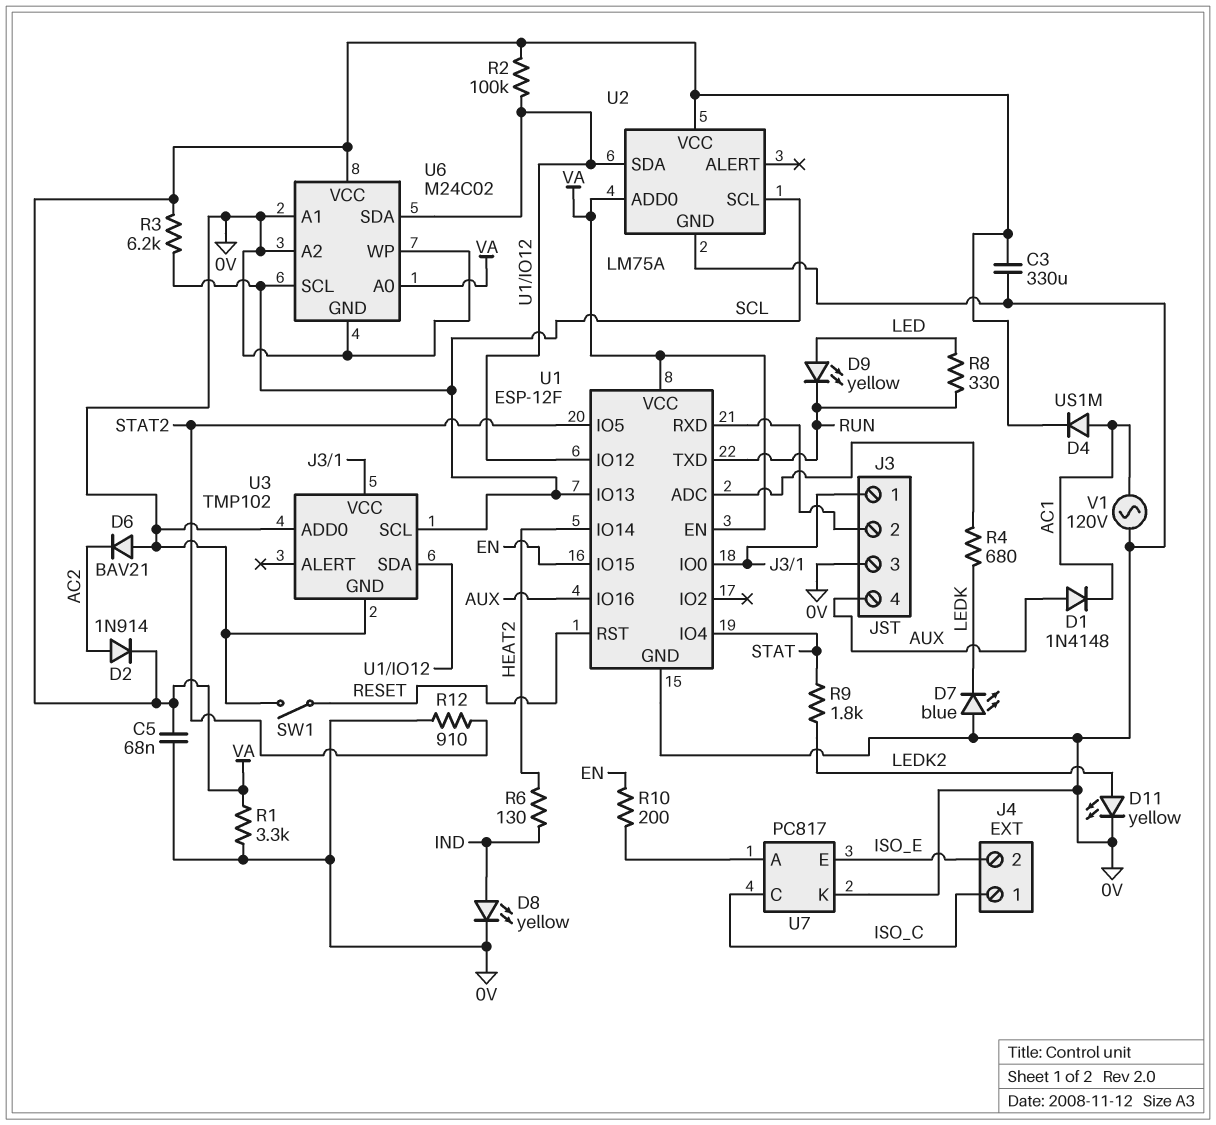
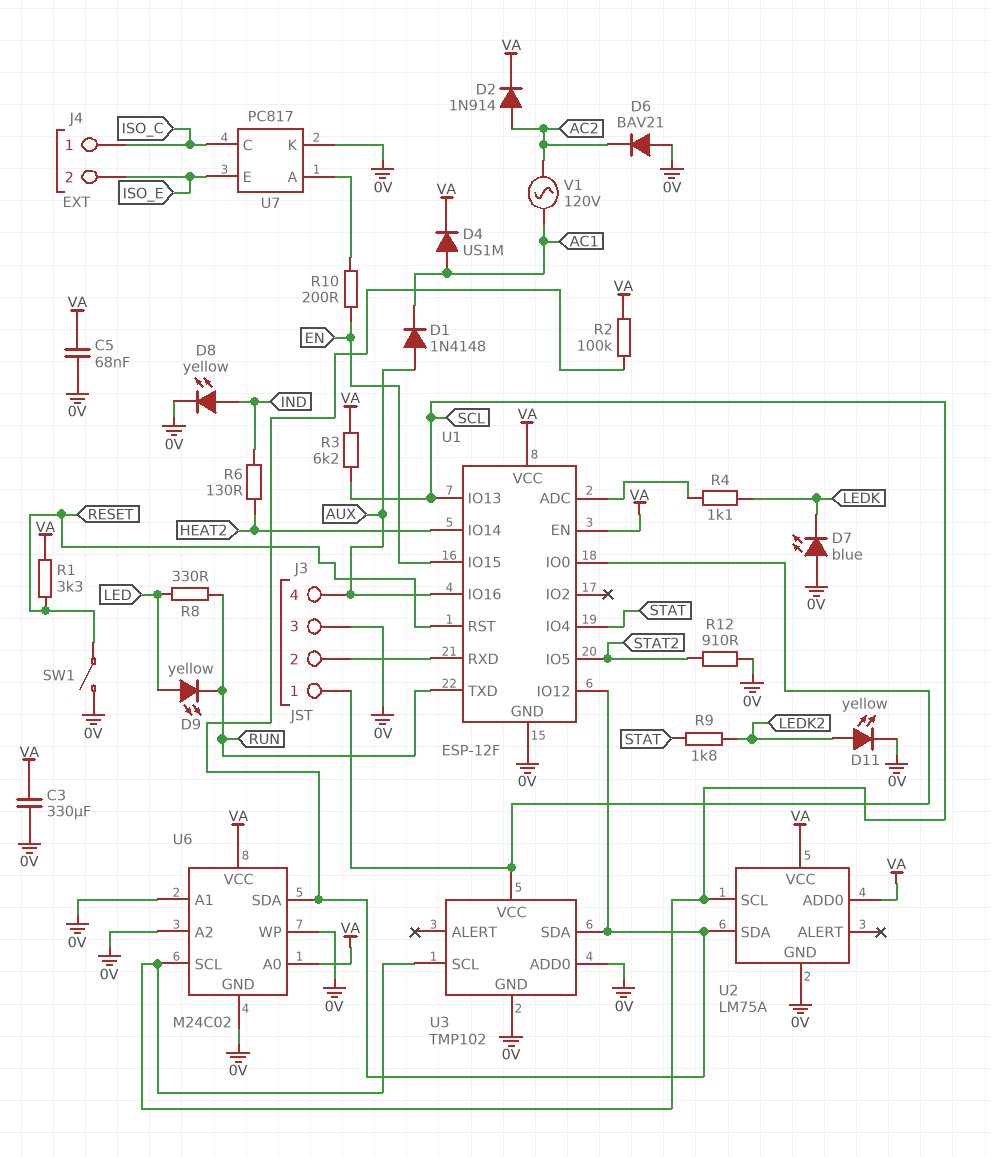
R1: 3.3k (0V, VA) -> 3.3k (RESET, VA)
R4: 680 (LEDK, U1/ADC) -> 1.1k (LEDK, U1/ADC)
V1: AC 120V (0V, AC1) -> AC 120V (AC1, AC2)

